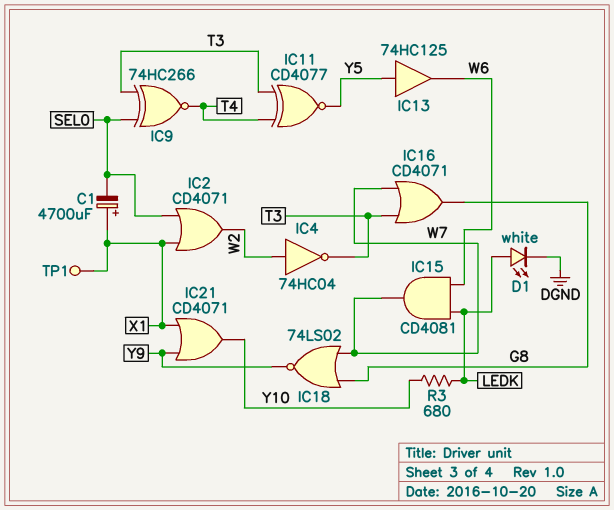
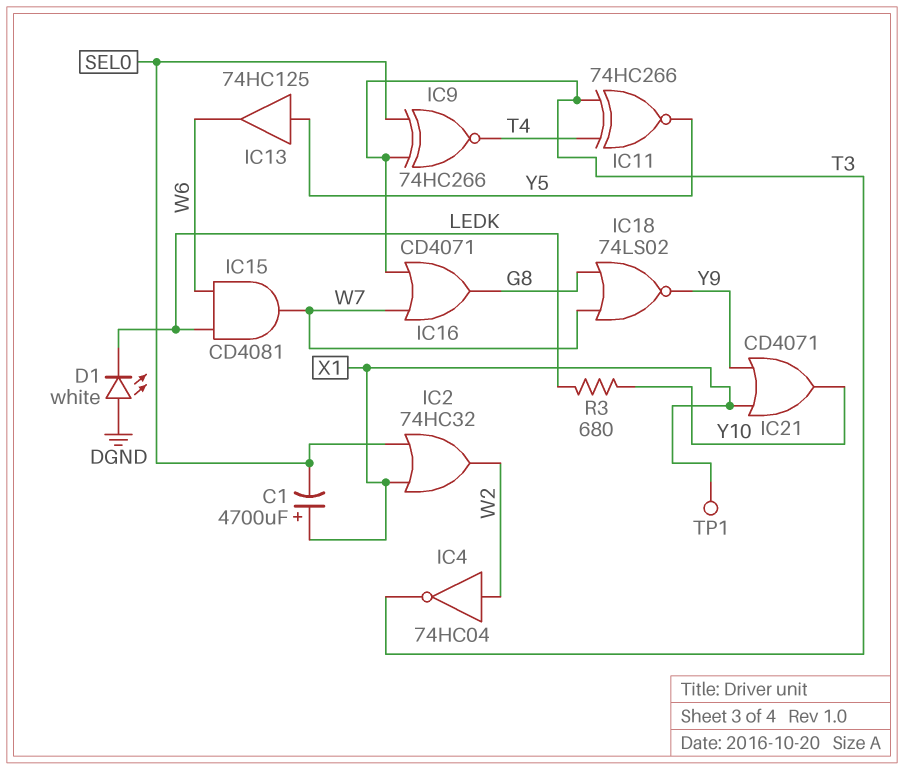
D1: LED white (A LEDK, K DGND) -> LED white (A DGND, K LEDK)
IC2: OR CD4071 (in SEL0, in X1, out W2) -> OR 74HC32 (in SEL0, in X1, out W2)
IC11: XNOR CD4077 (in T3, in T4, out Y5) -> XNOR 74HC266 (in T3, in T4, out Y5)

